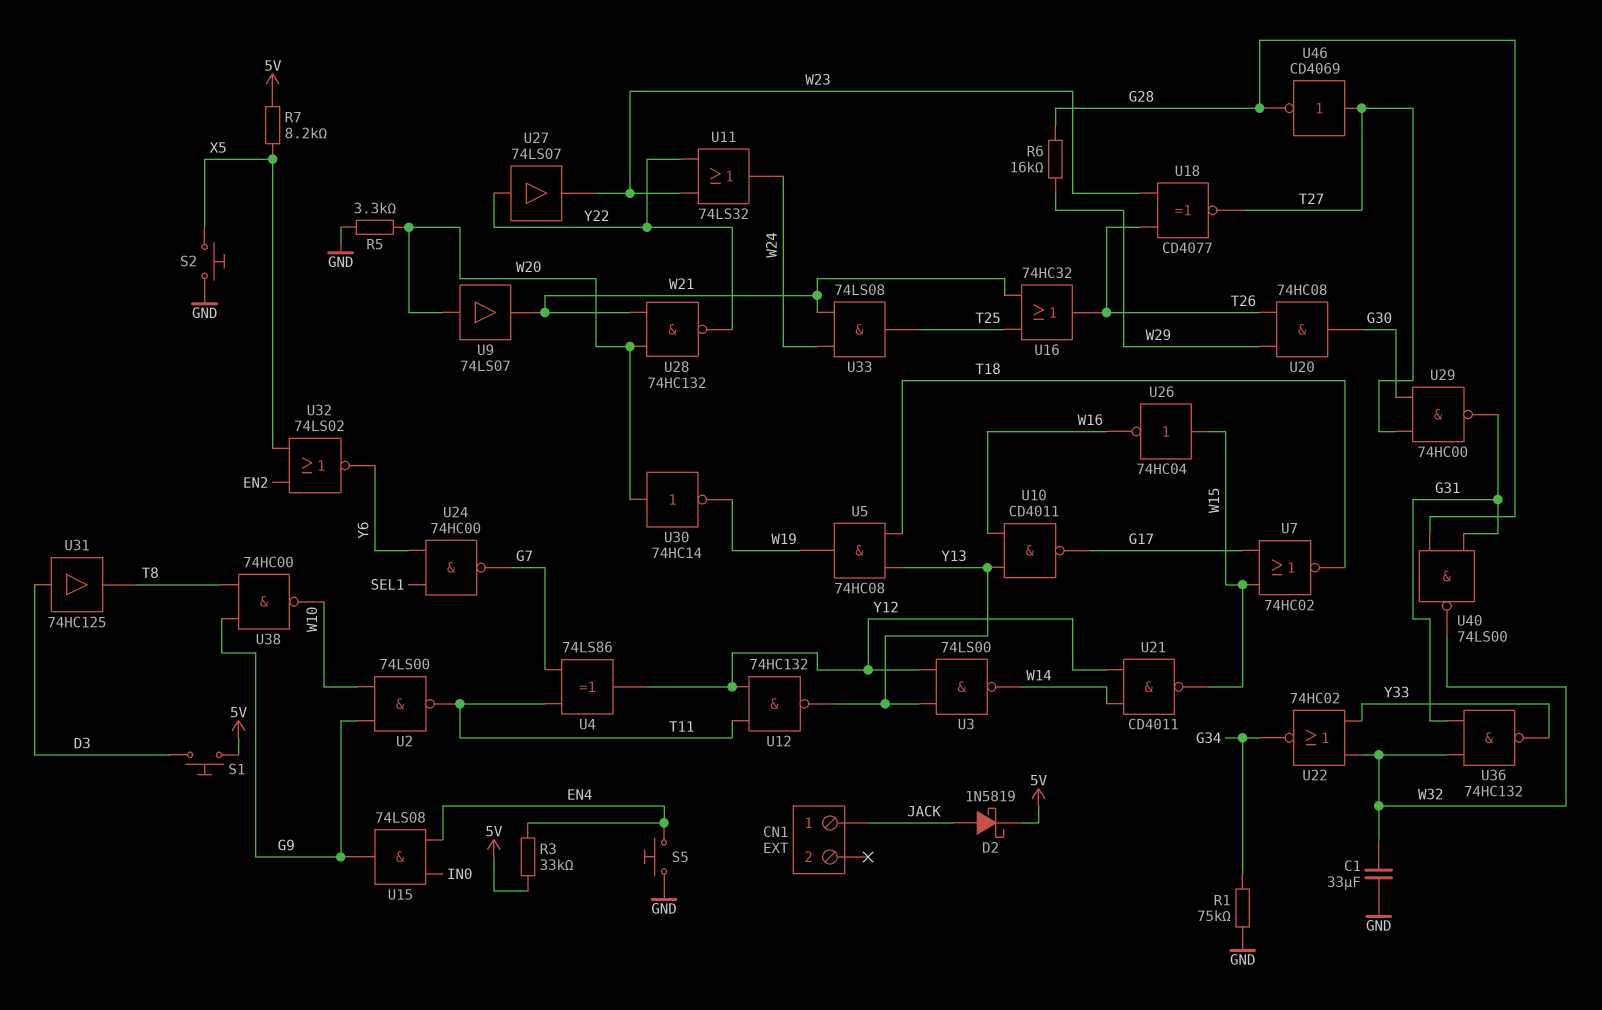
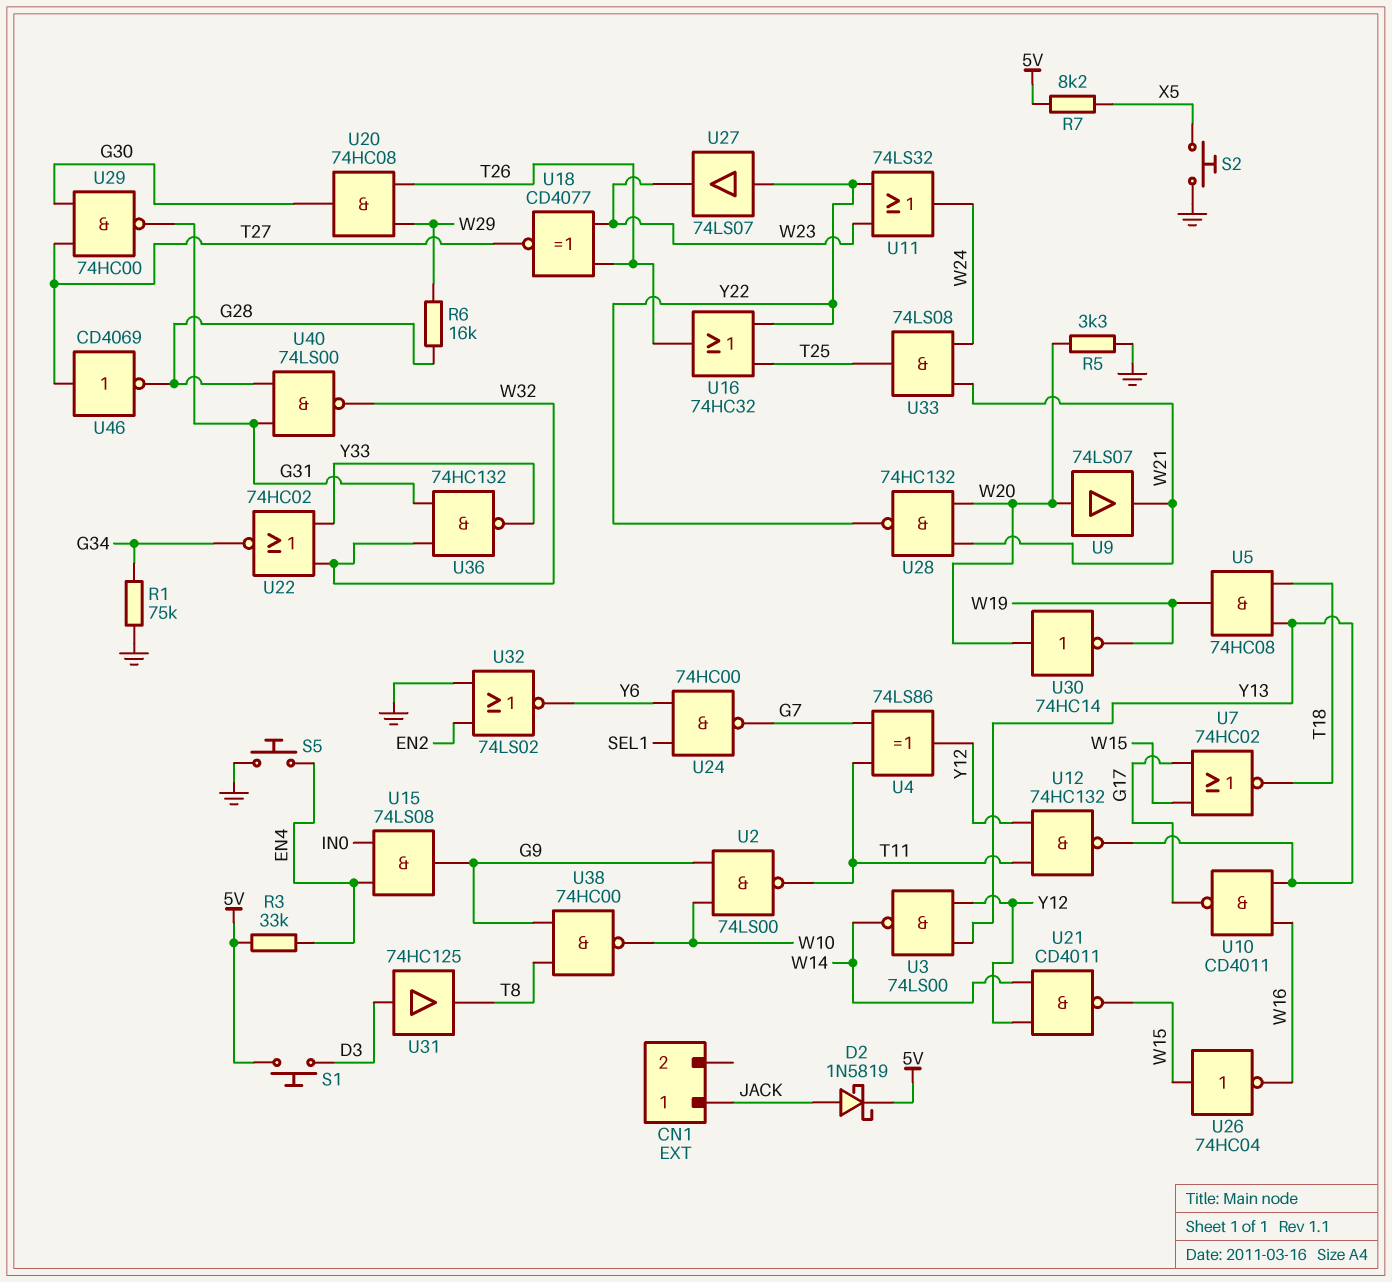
C1: 33uF (GND, W32) -> none
U16: OR 74HC32 (in T25, in W21, out T26) -> OR 74HC32 (in T25, in Y22, out T26)
U32: NOR 74LS02 (in EN2, in X5, out Y6) -> NOR 74LS02 (in EN2, in GND, out Y6)

